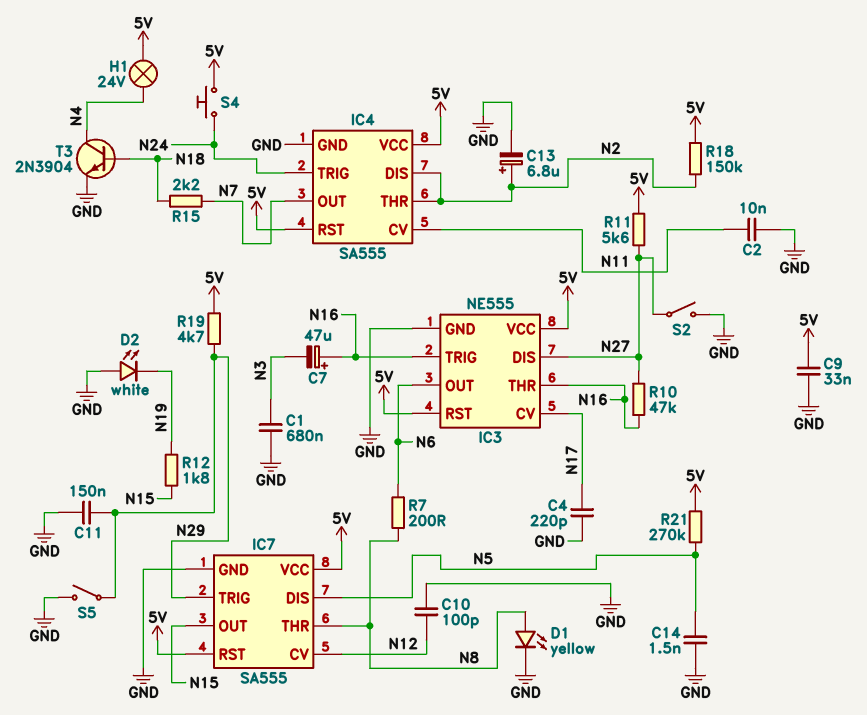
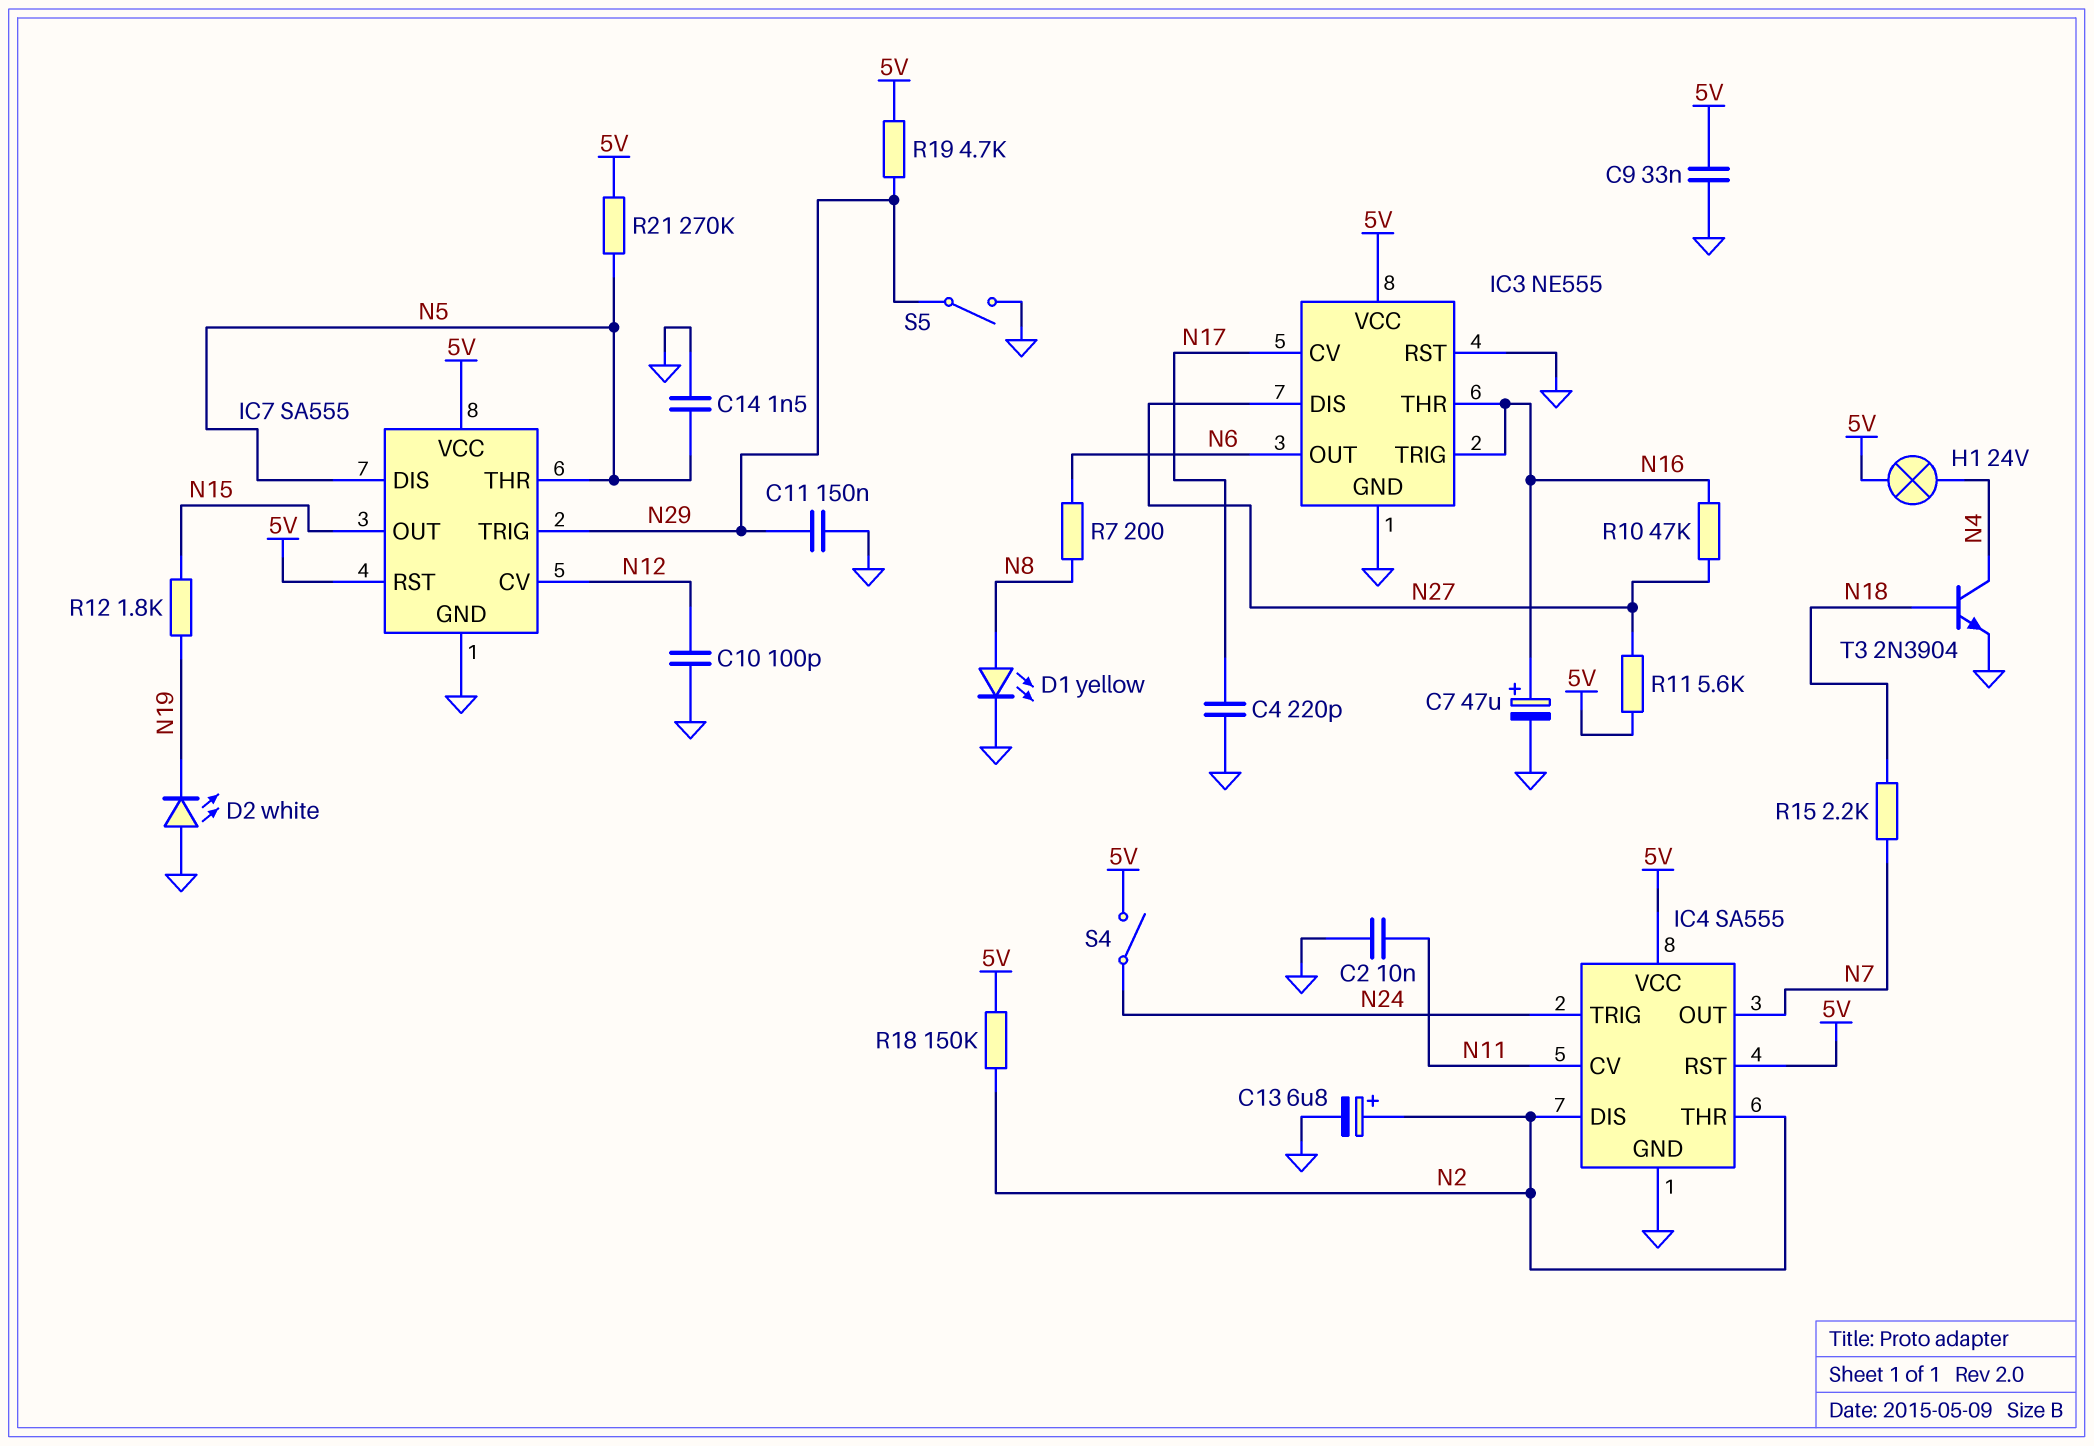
C1: 680nF (GND, N3) -> none
C7: 47uF (plus N16, minus N3) -> 47uF (plus N16, minus GND)
IC3 pin RST: 5V -> GND
IC7 pin THR: N8 -> N5
S2: switch (GND, N27) -> none
S4: button (5V, N24) -> switch (5V, N24)

